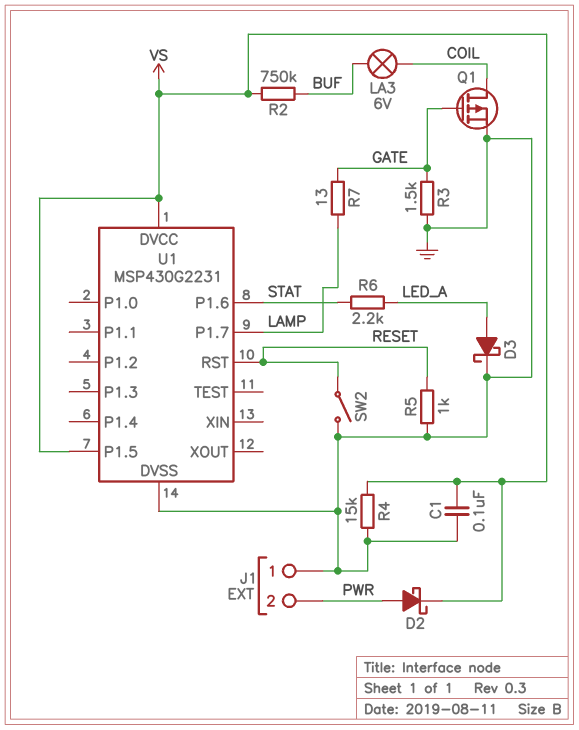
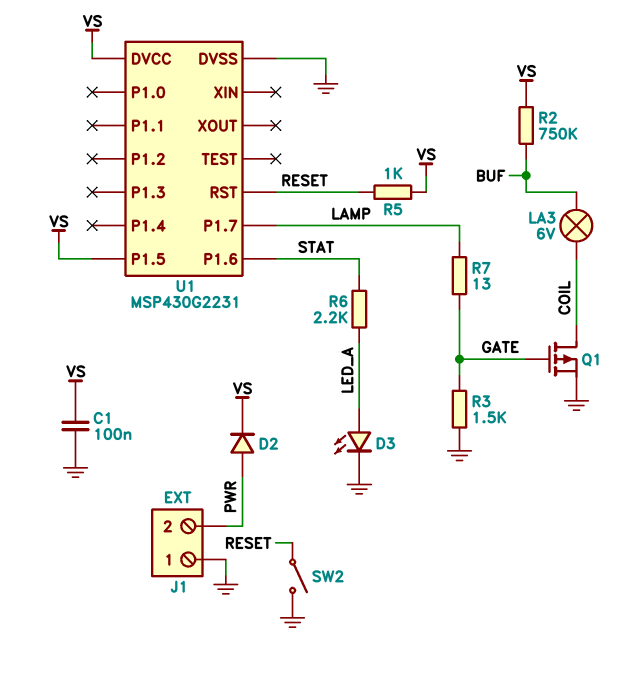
D2: schottky (A PWR, K VS) -> diode (A PWR, K VS)
D3: schottky (A LED_A, K GND) -> LED (A LED_A, K GND)
R4: 15k (GND, VS) -> none
R5: 1k (GND, RESET) -> 1k (RESET, VS)

